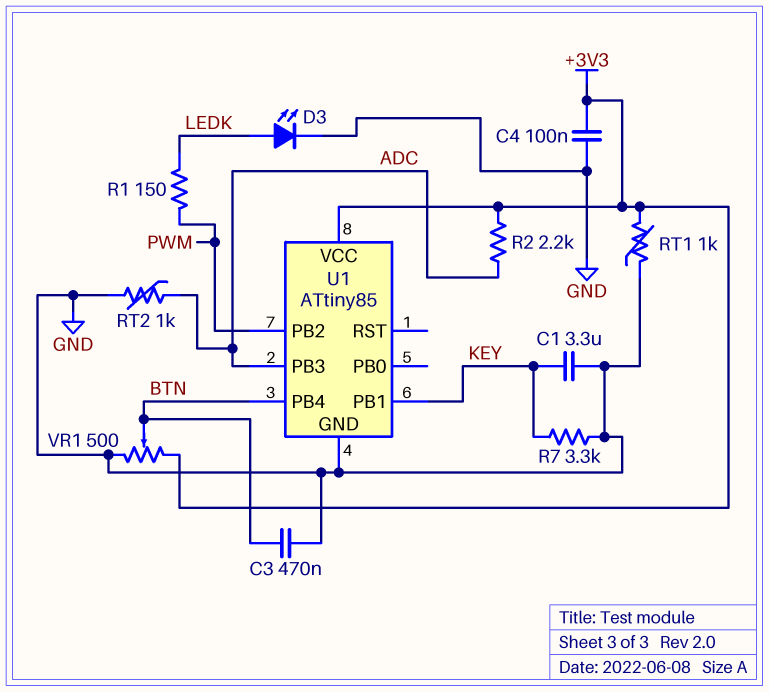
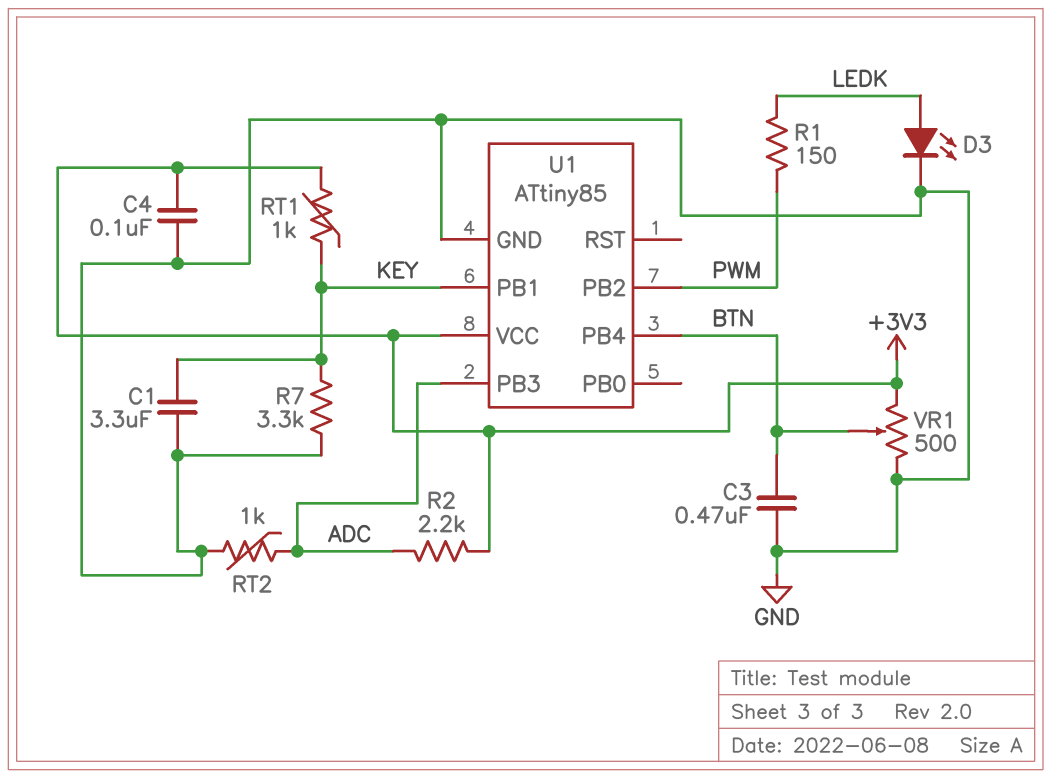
RT1: 1k (+3V3, GND) -> 1k (+3V3, KEY)

